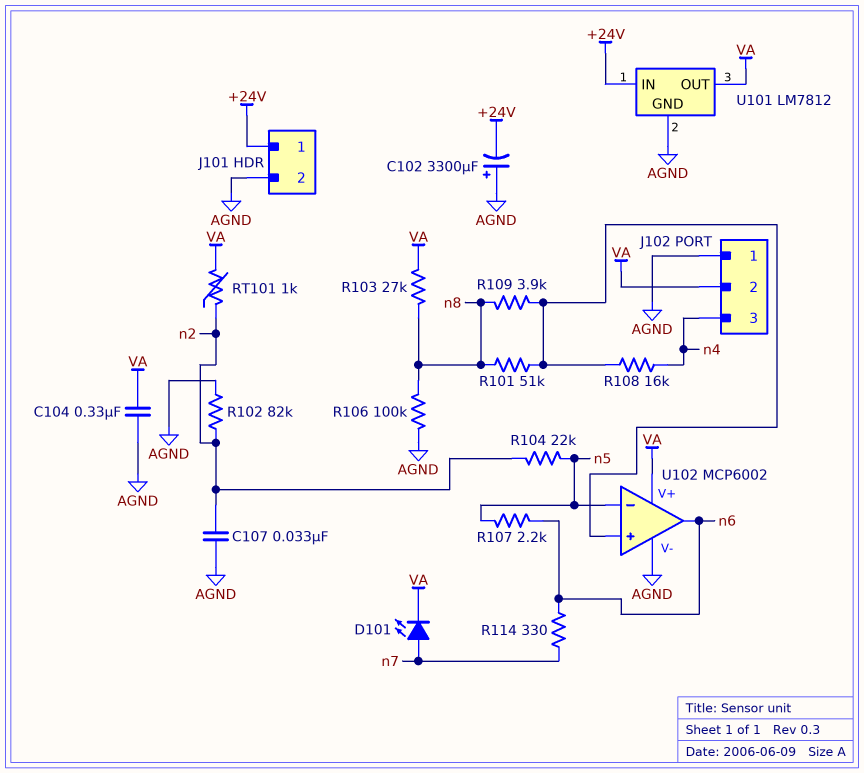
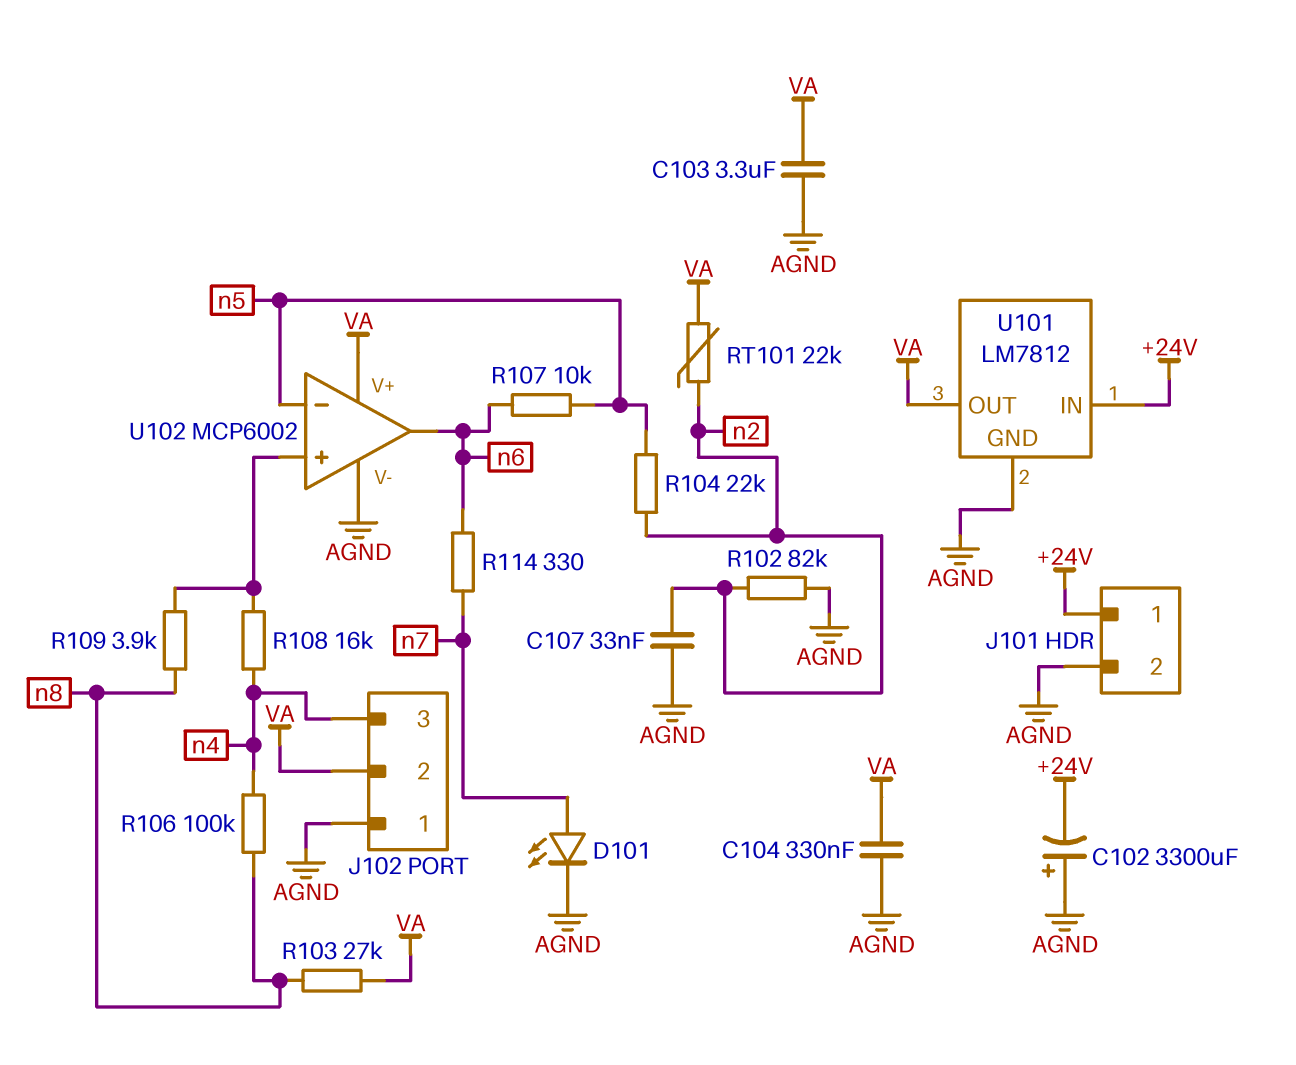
C103: none -> 3.3uF (AGND, VA)
D101: LED (A n7, K VA) -> LED (A n7, K AGND)
R101: 51k (U102/in+, n8) -> none
R106: 100k (AGND, n8) -> 100k (n4, n8)
R107: 2.2k (n5, n6) -> 10k (n5, n6)
RT101: 1k (VA, n2) -> 22k (VA, n2)

